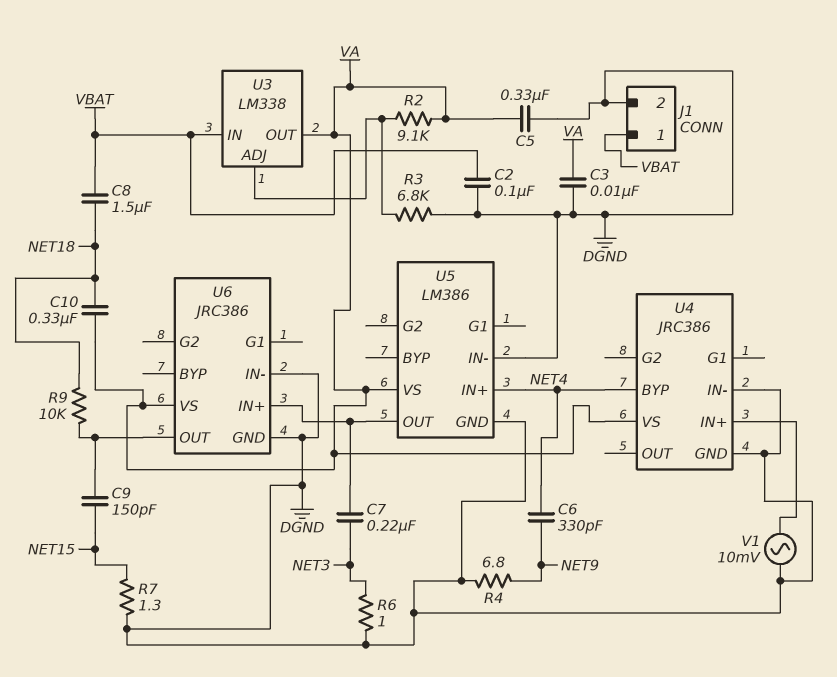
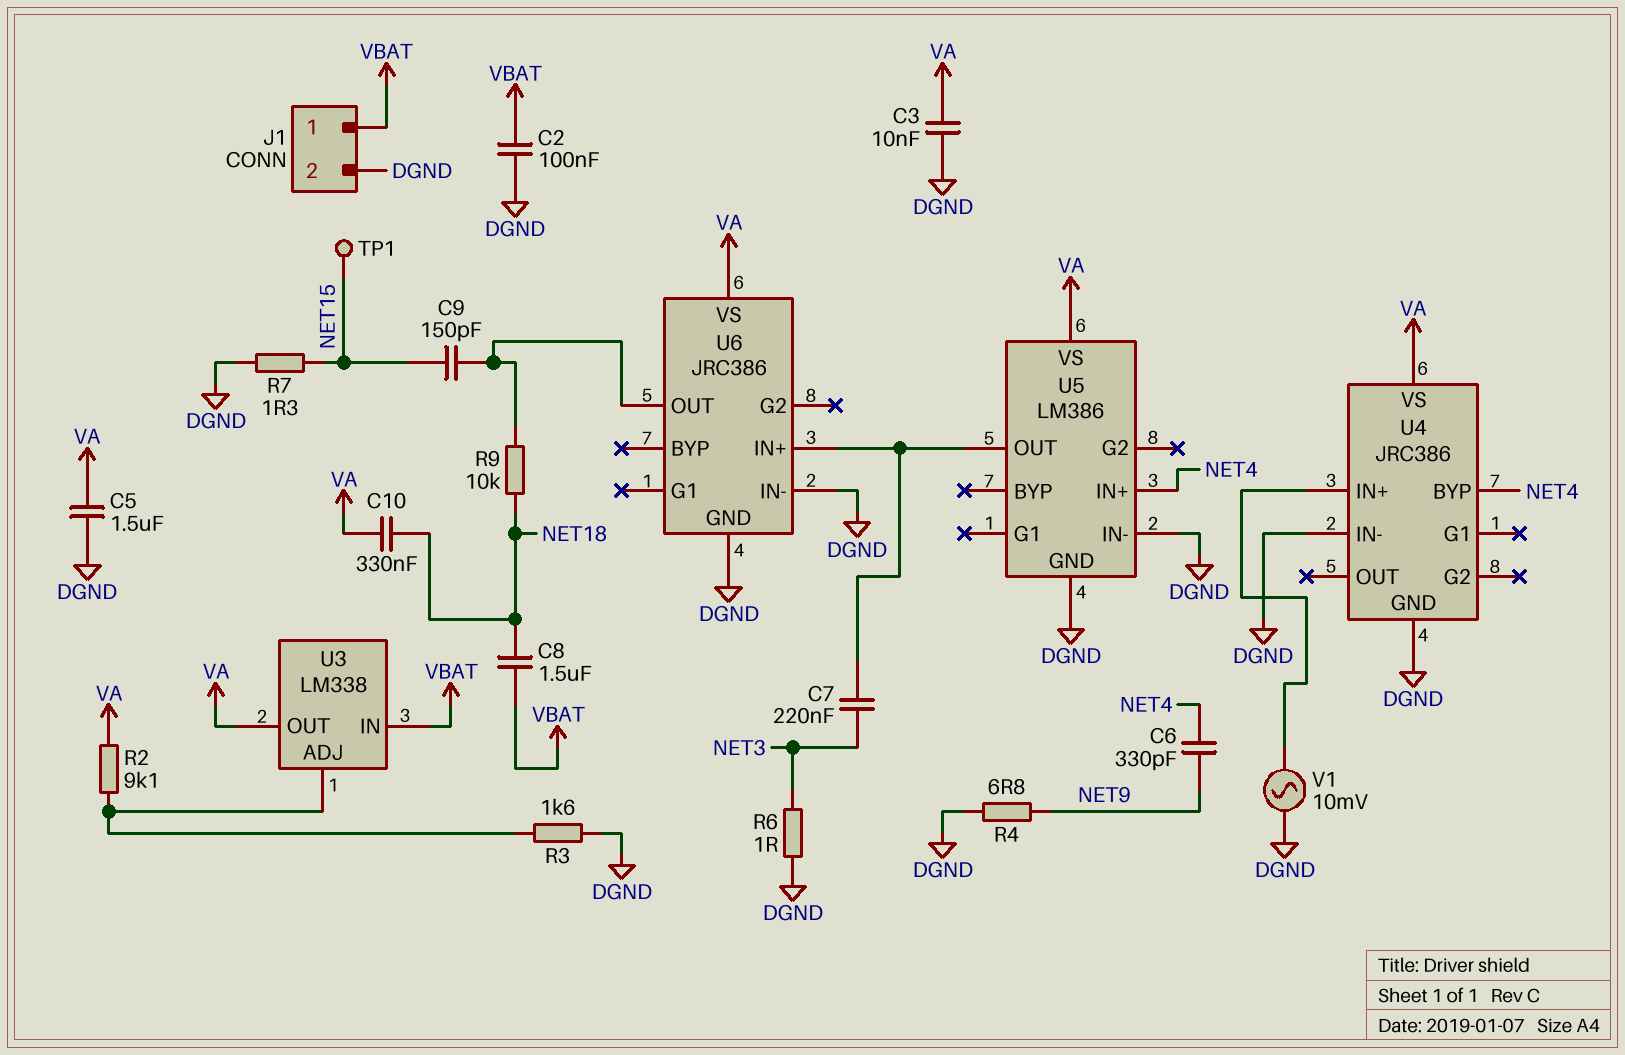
C5: 330nF (DGND, VA) -> 1.5uF (DGND, VA)
R3: 6.8k (DGND, U3/ADJ) -> 1.6k (DGND, U3/ADJ)
TP1: none -> test point (NET15)

